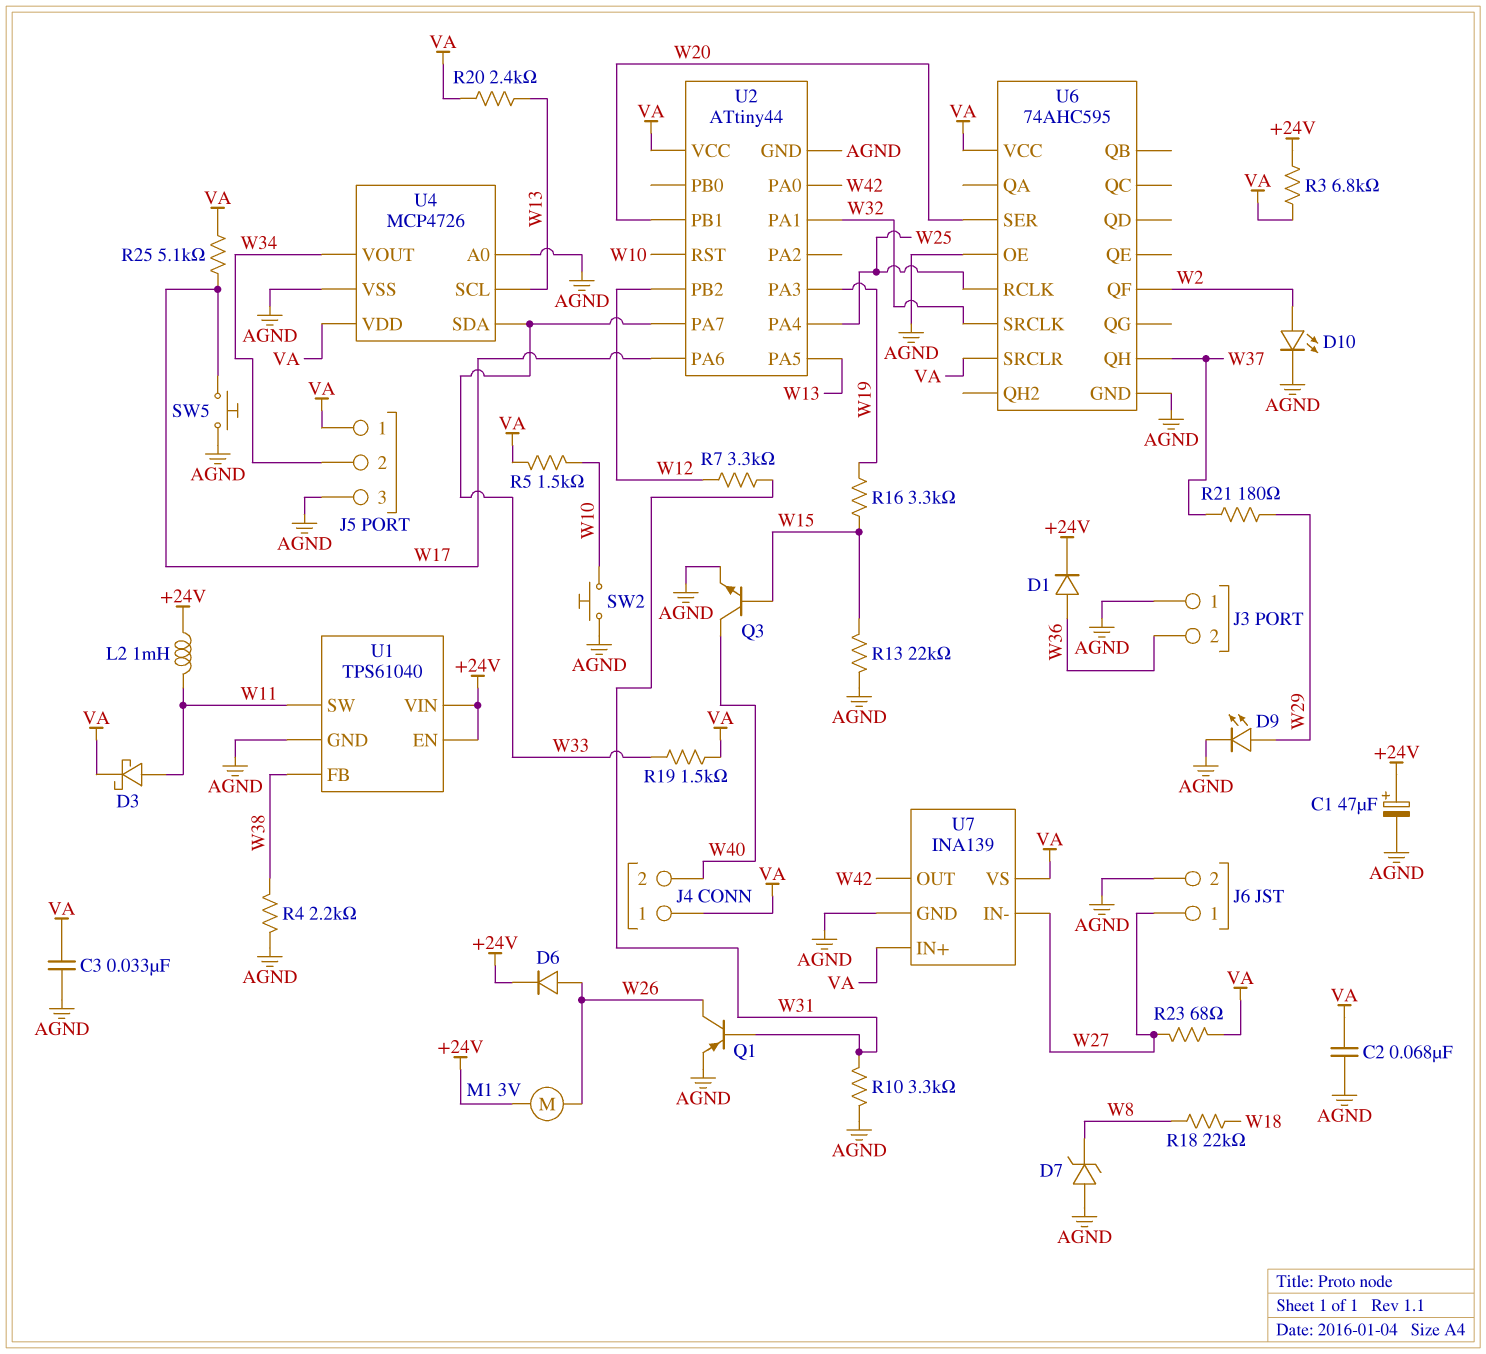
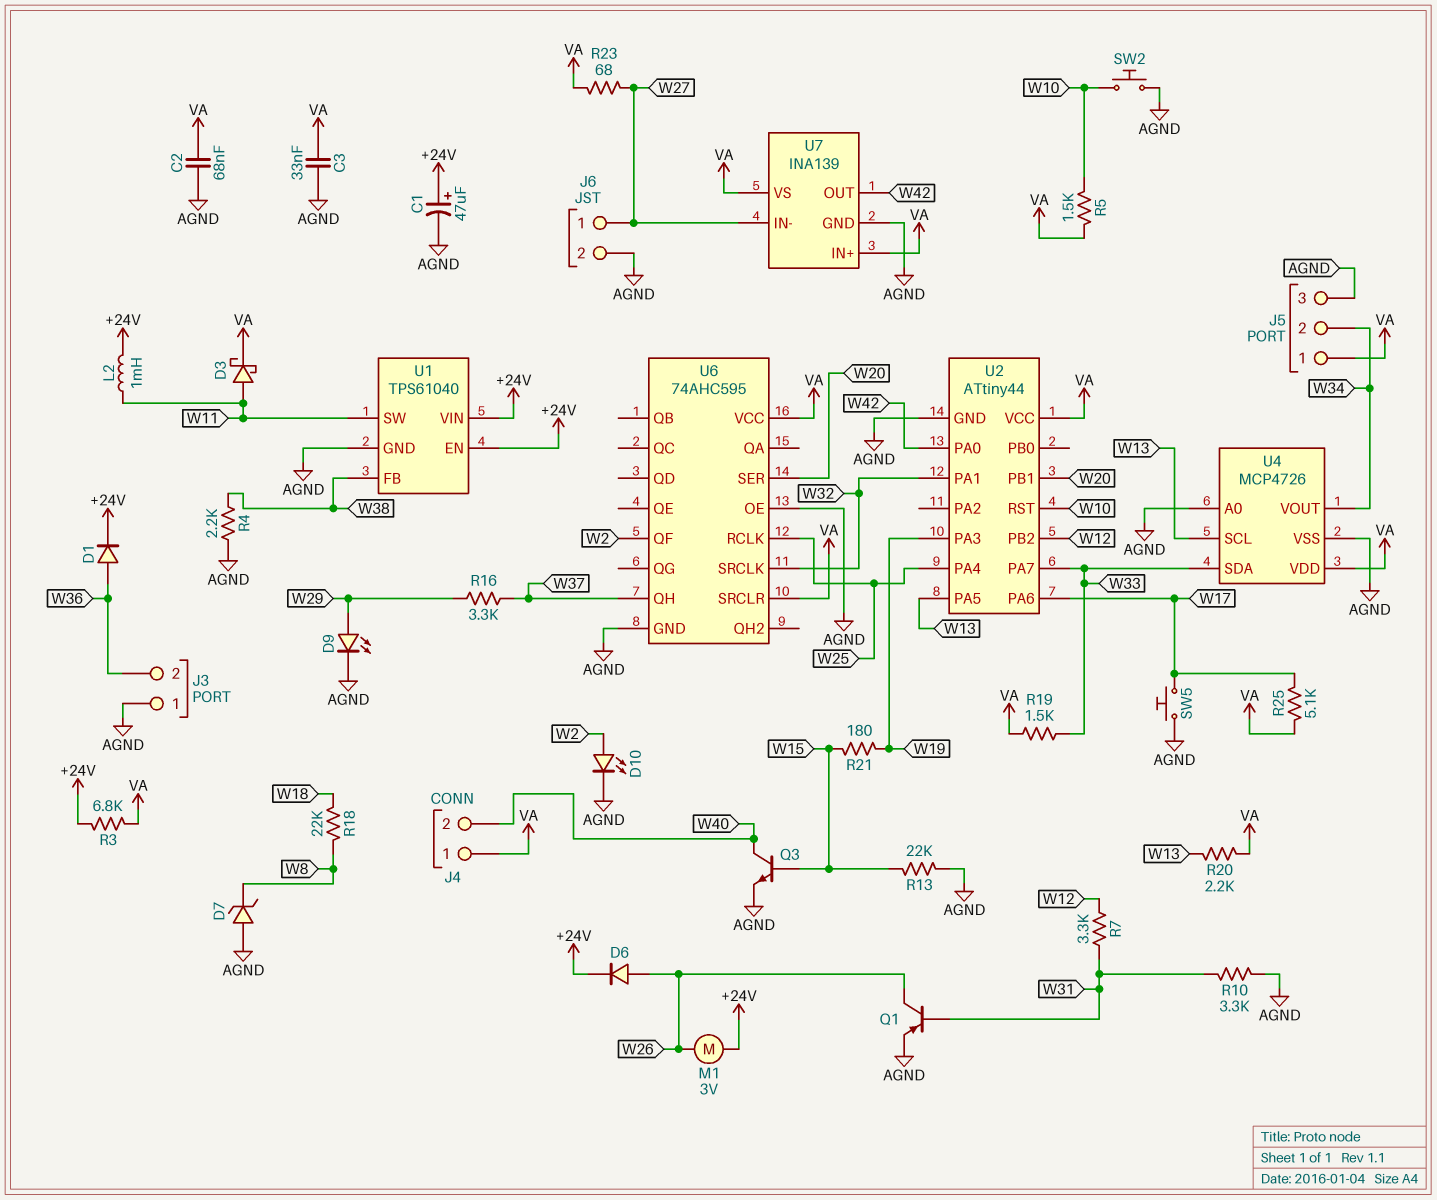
R16: 3.3k (W15, W19) -> 3.3k (W29, W37)
R20: 2.4k (VA, W13) -> 2.2k (VA, W13)
R21: 180 (W29, W37) -> 180 (W15, W19)

